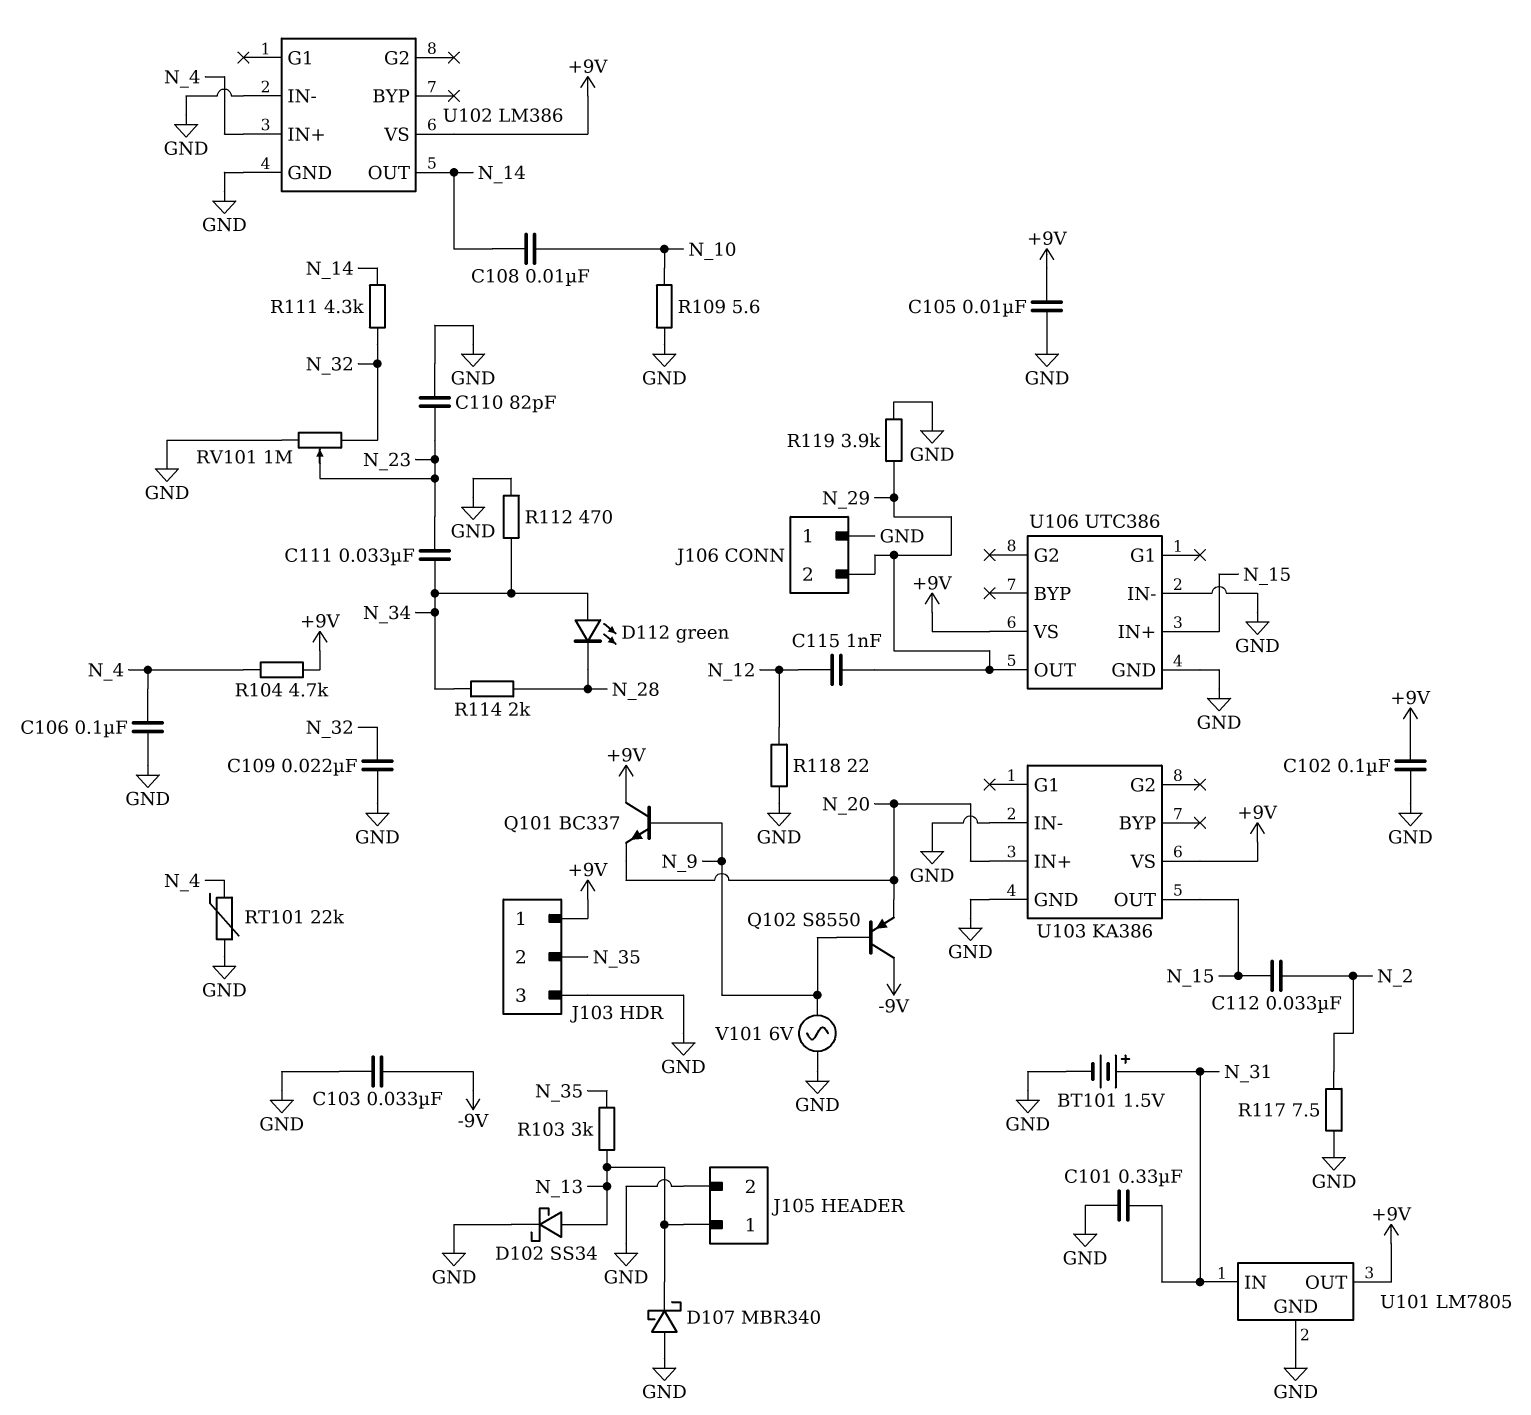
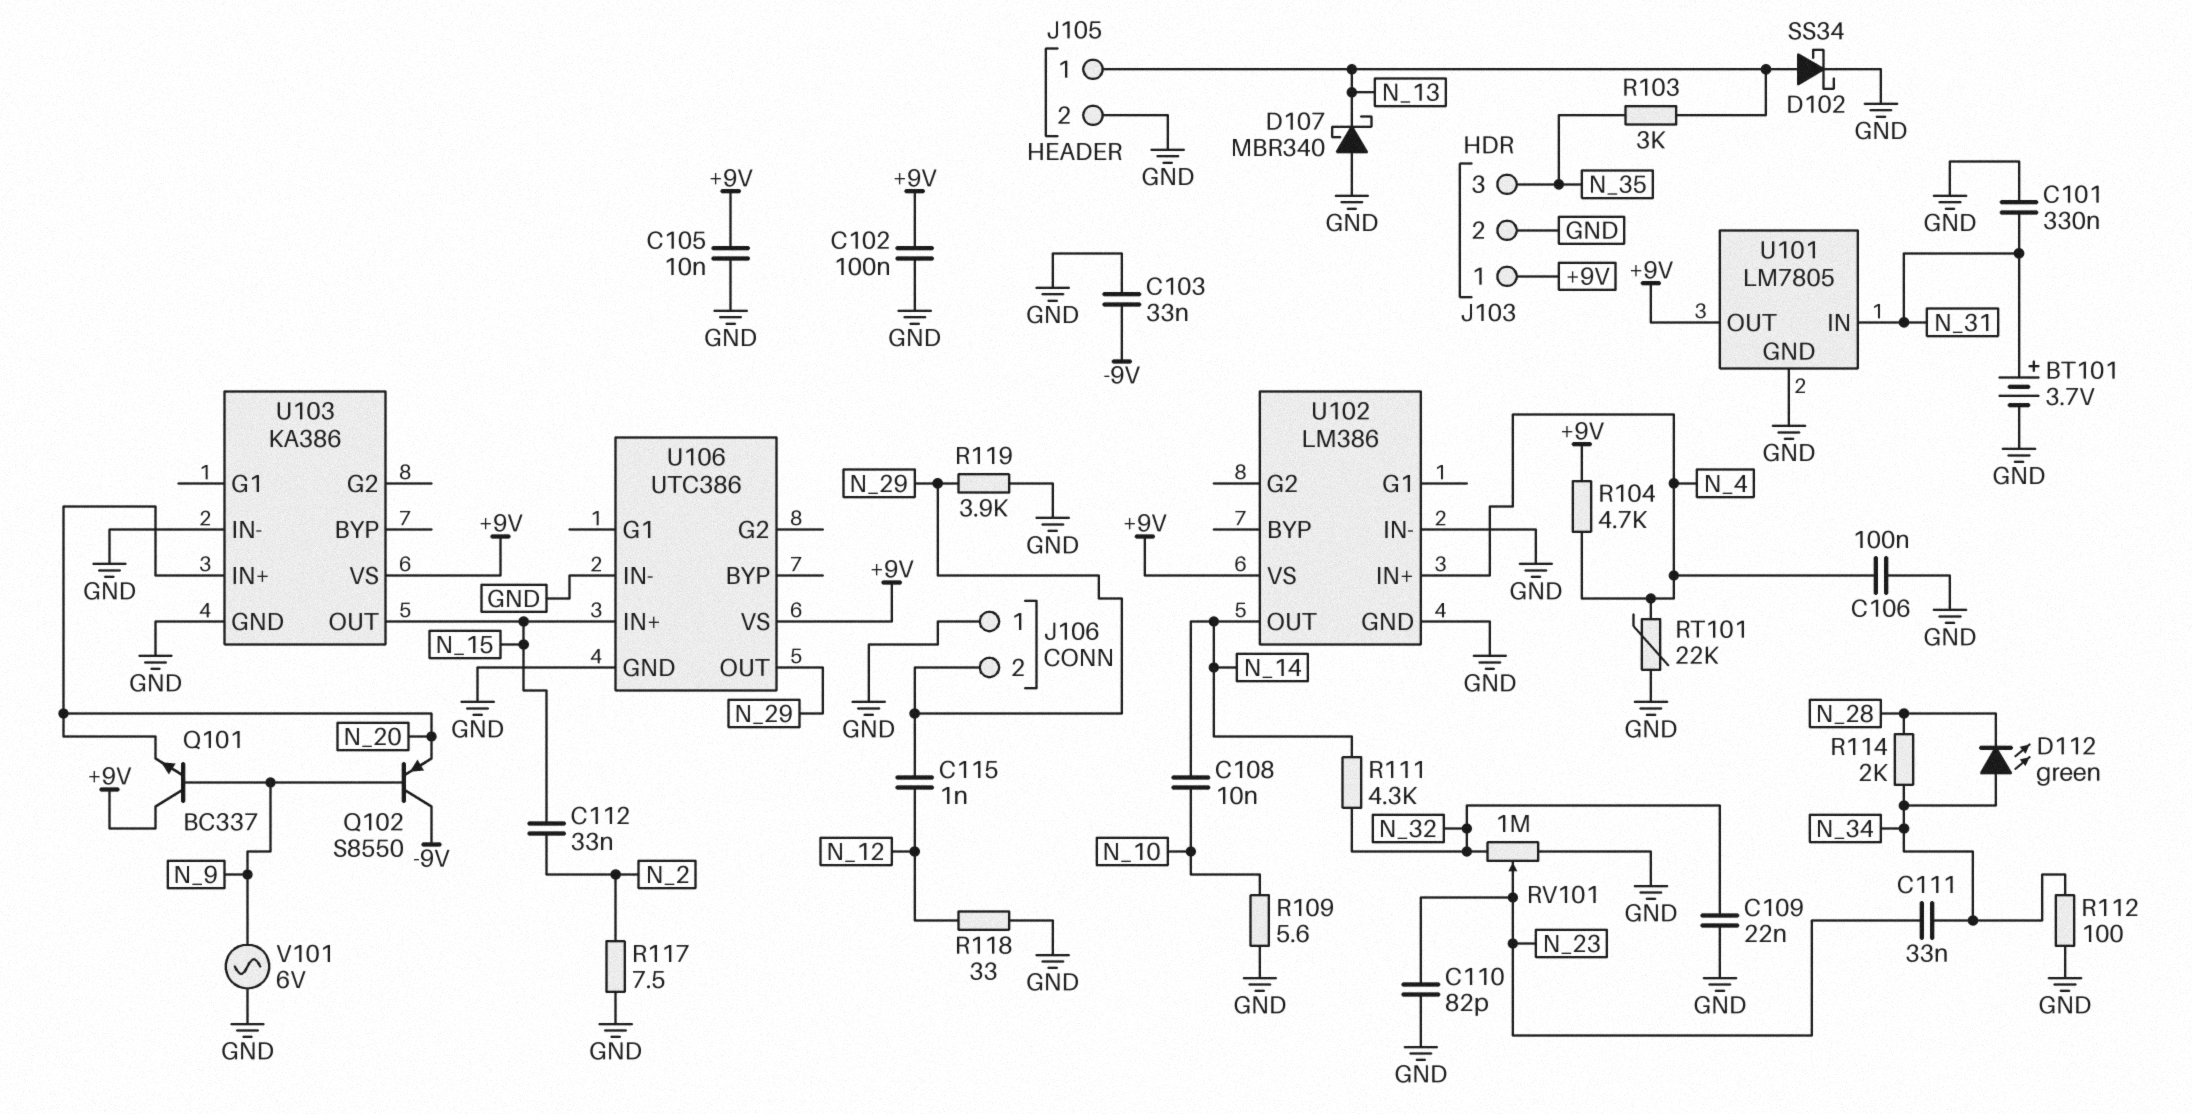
BT101: 1.5V (plus N_31, minus GND) -> 3.7V (plus N_31, minus GND)
J103 pin 2: N_35 -> GND
J103 pin 3: GND -> N_35
R112: 470 (GND, N_34) -> 100 (GND, N_34)
R118: 22 (GND, N_12) -> 33 (GND, N_12)

